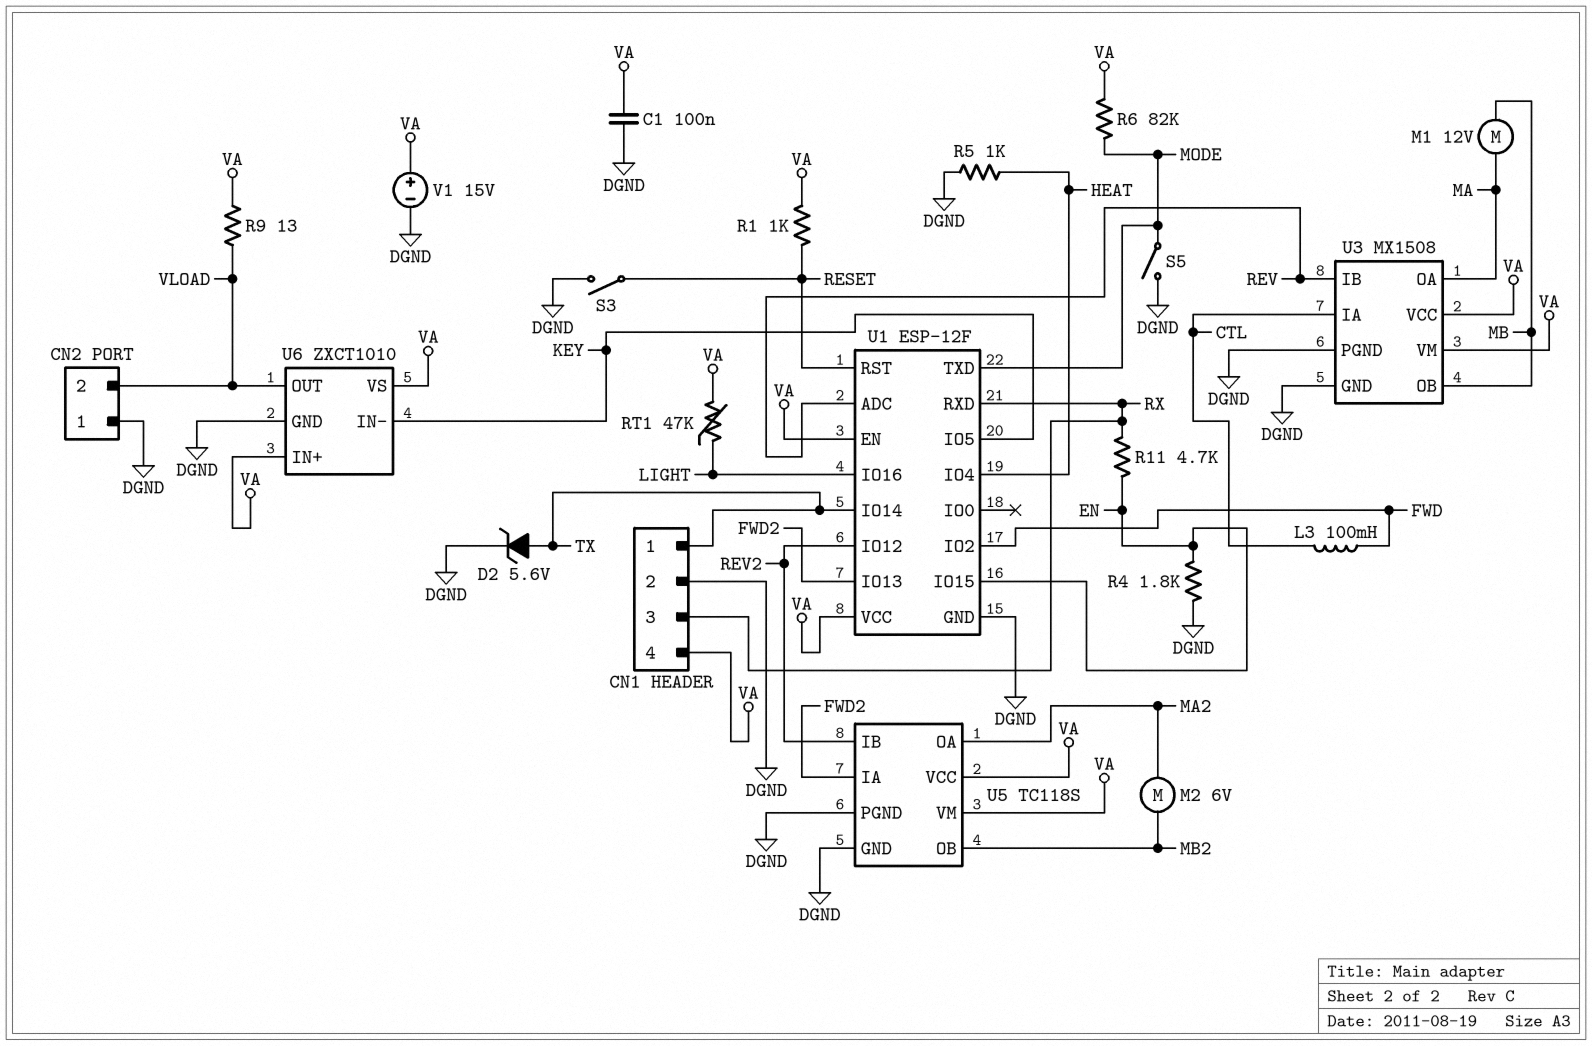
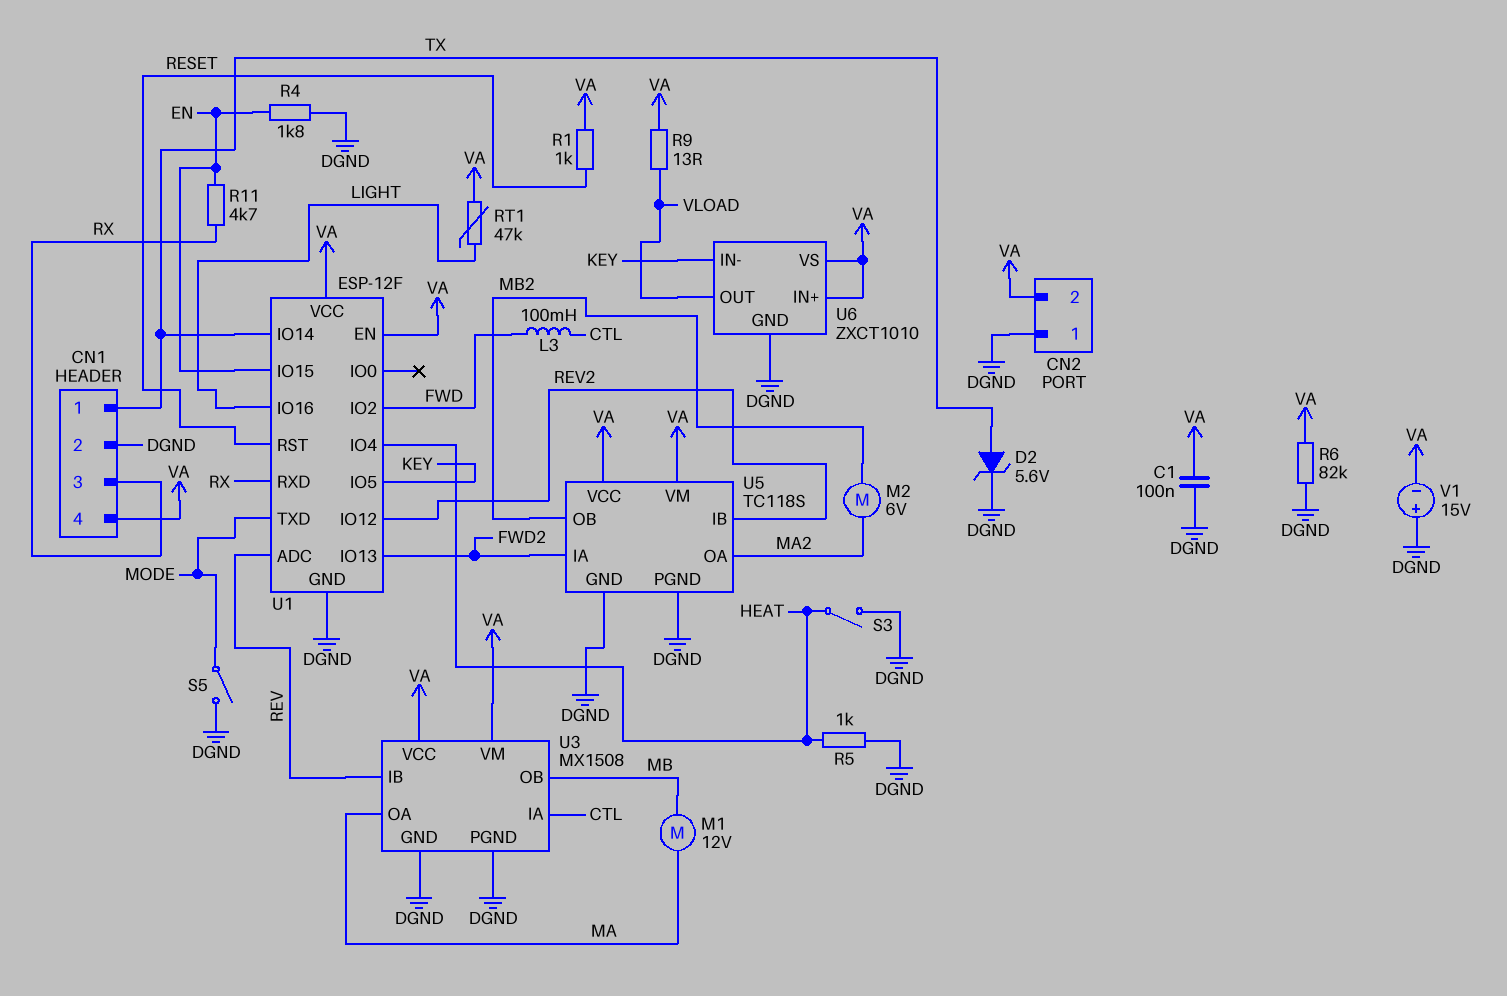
CN2 pin 2: VLOAD -> VA
R6: 82k (MODE, VA) -> 82k (DGND, VA)
S3: switch (DGND, RESET) -> switch (DGND, HEAT)
V1: 15V (plus VA, minus DGND) -> 15V (plus DGND, minus VA)

